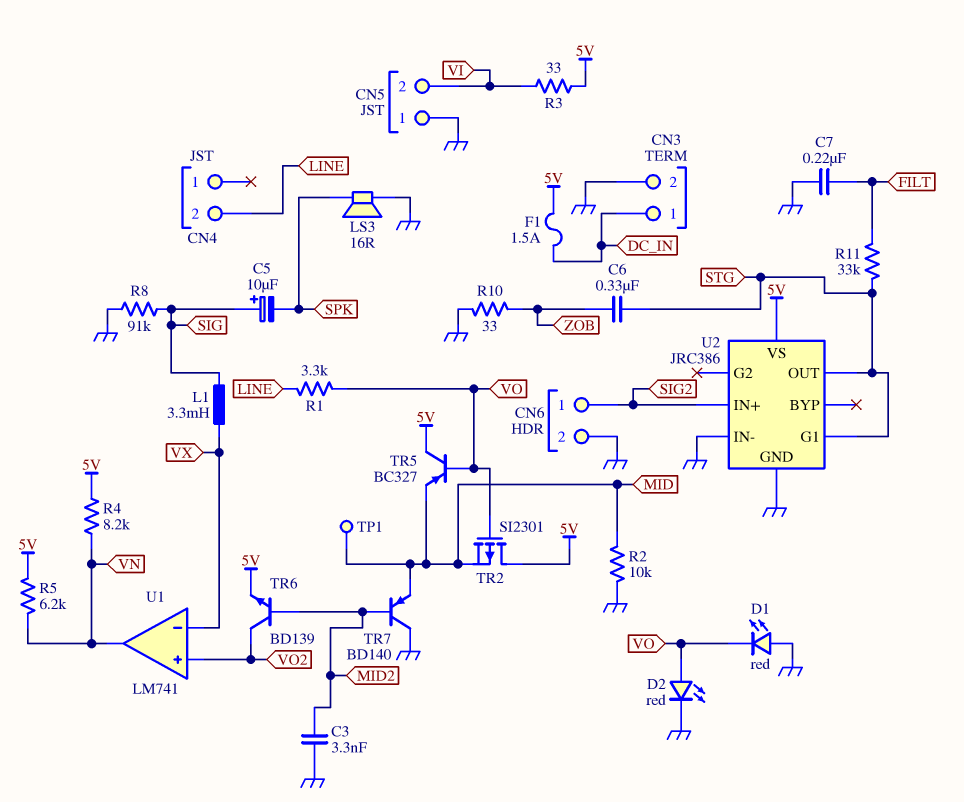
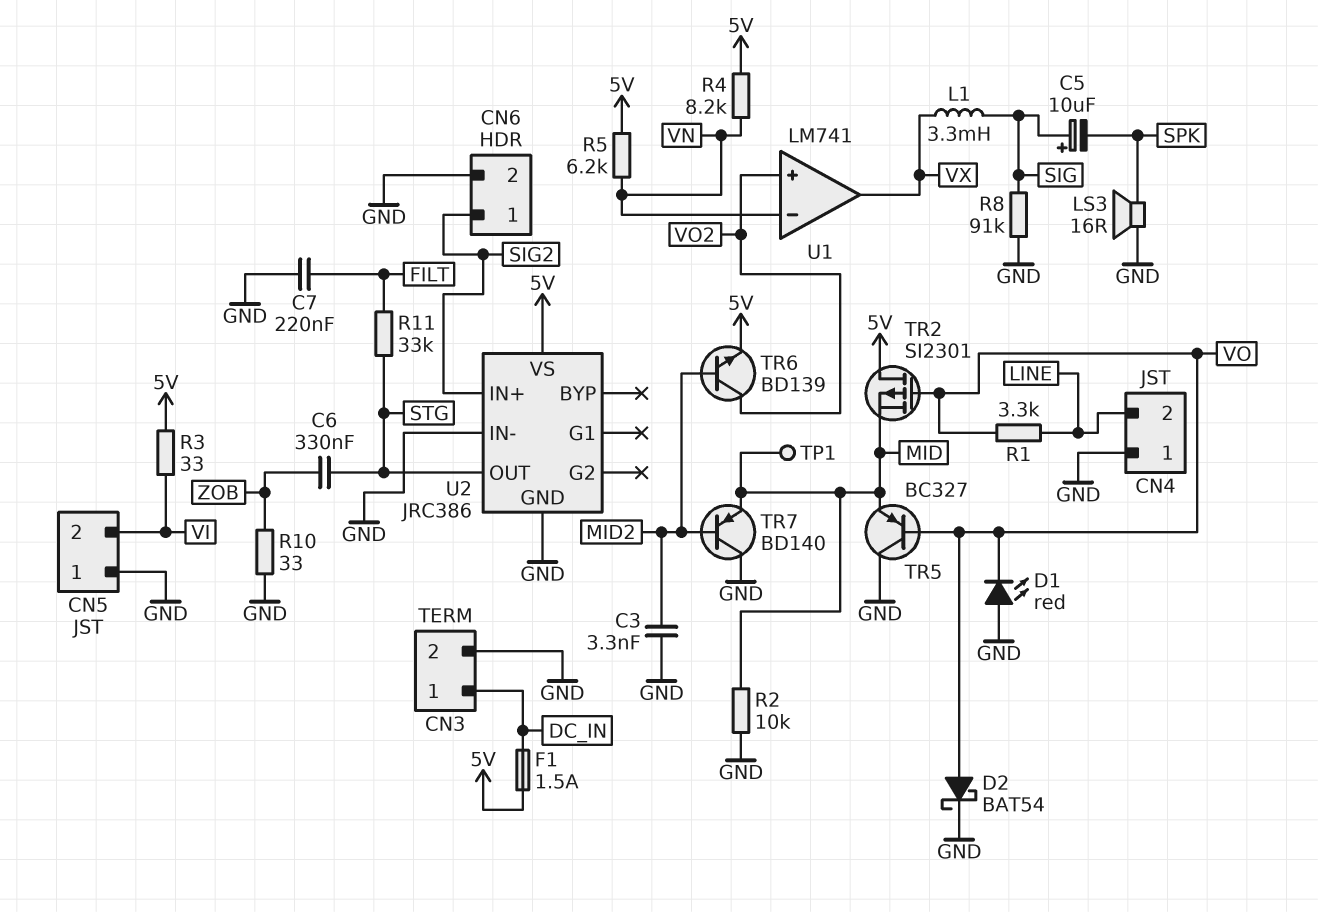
CN4 pin 1: none -> GND
D2: LED red (A VO, K GND) -> schottky BAT54 (A VO, K GND)
TR5: PNP BC327 (B VO, C 5V, E MID) -> PNP BC327 (B VO, C GND, E MID)
U1 pin in-: VX -> VN
U1 pin out: VN -> VX
U2 pin G1: STG -> none

